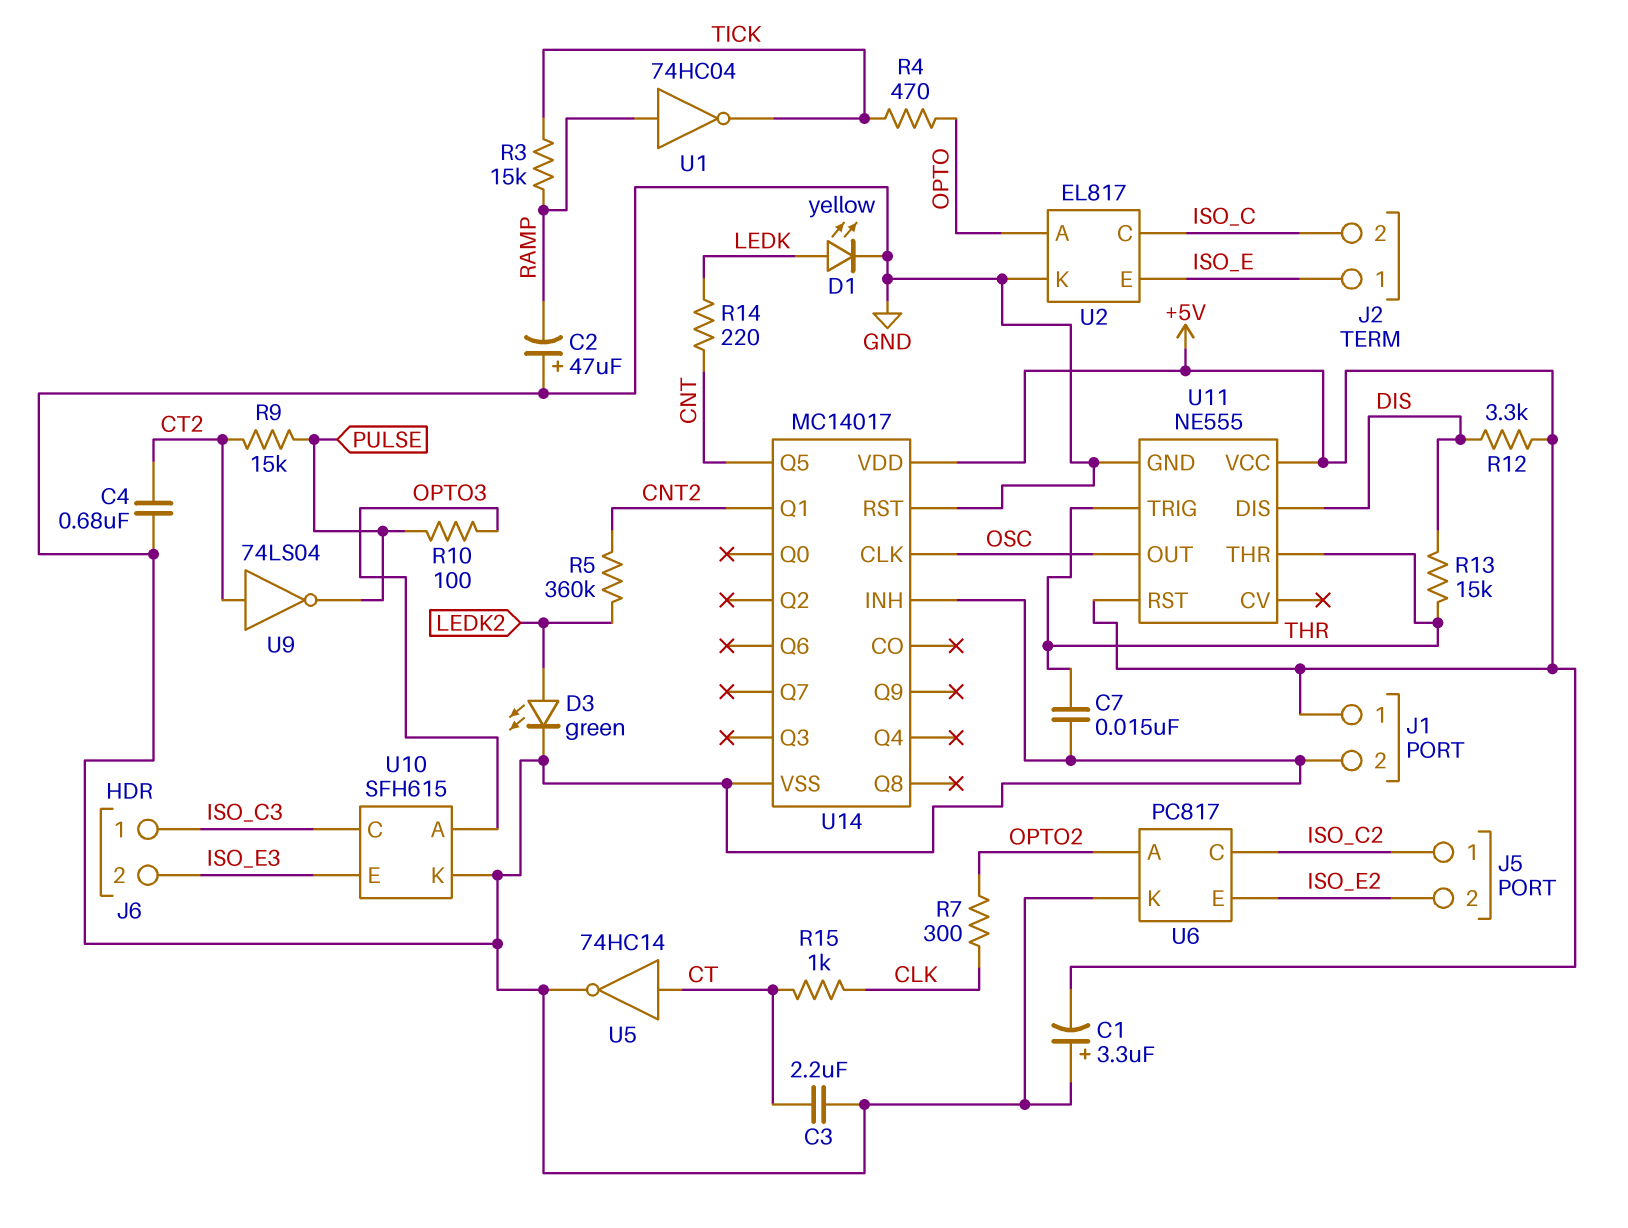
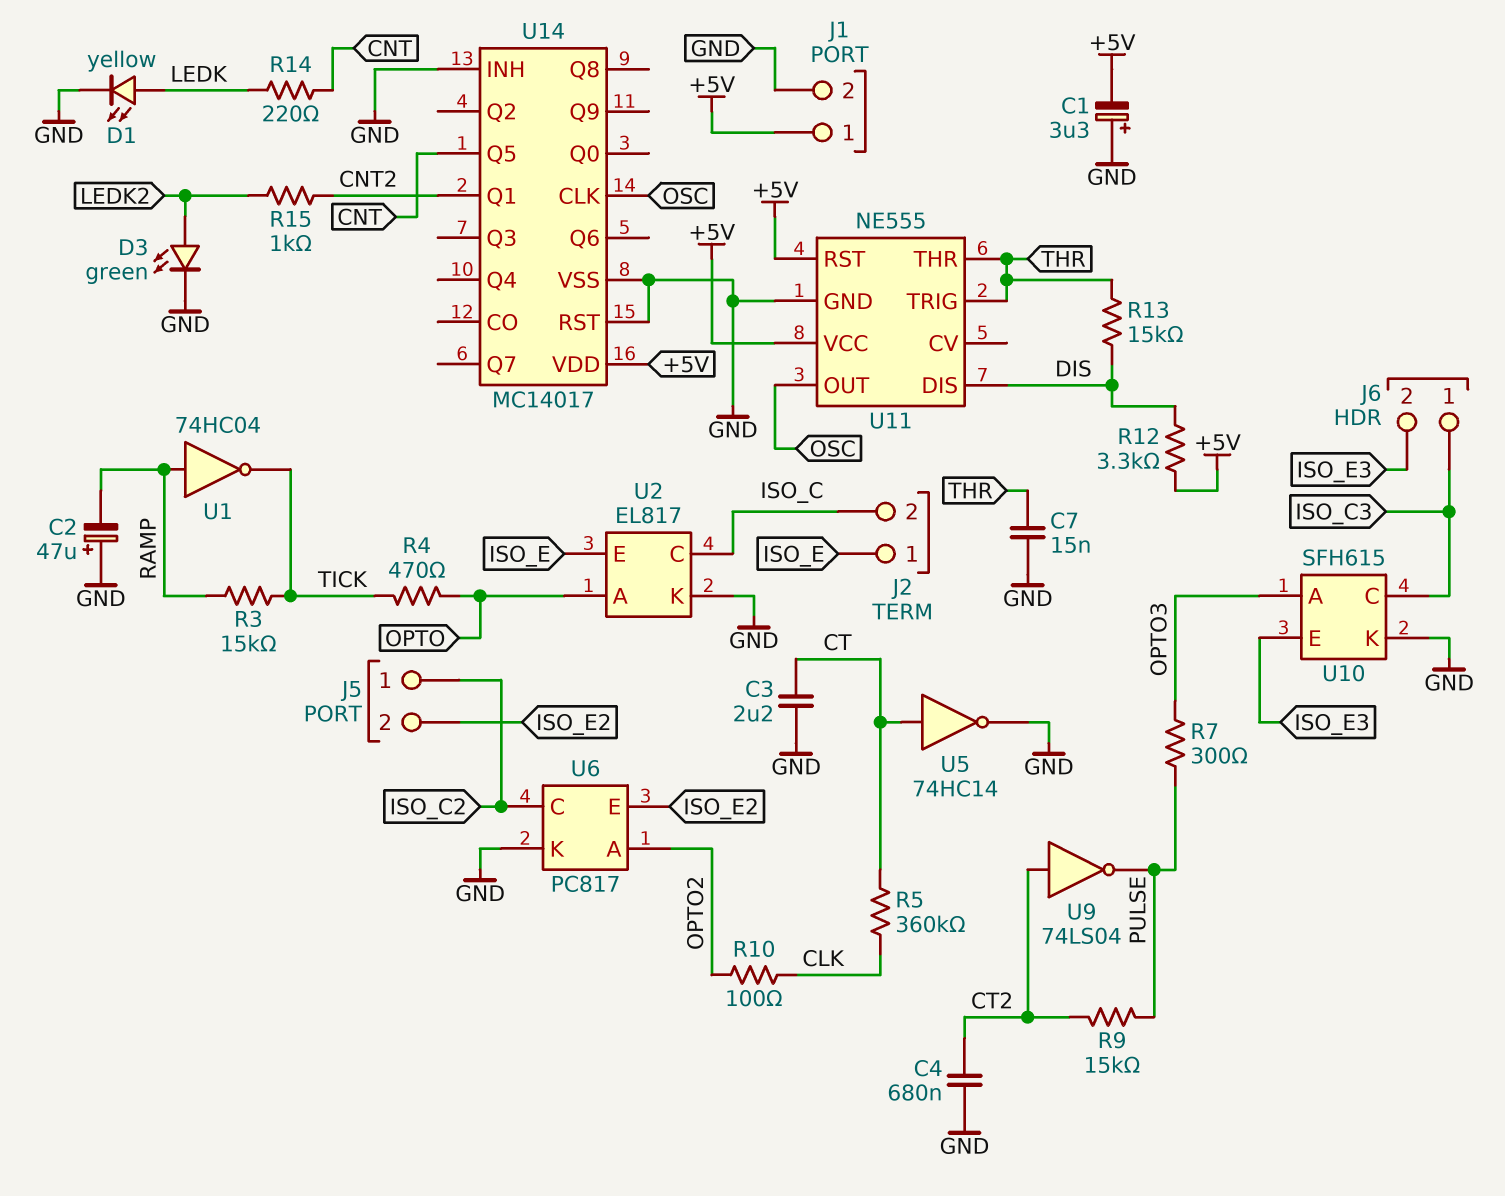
R5: 360k (CNT2, LEDK2) -> 360k (CLK, CT)
R7: 300 (CLK, OPTO2) -> 300 (OPTO3, PULSE)
R10: 100 (OPTO3, PULSE) -> 100 (CLK, OPTO2)
R15: 1k (CLK, CT) -> 1k (CNT2, LEDK2)

